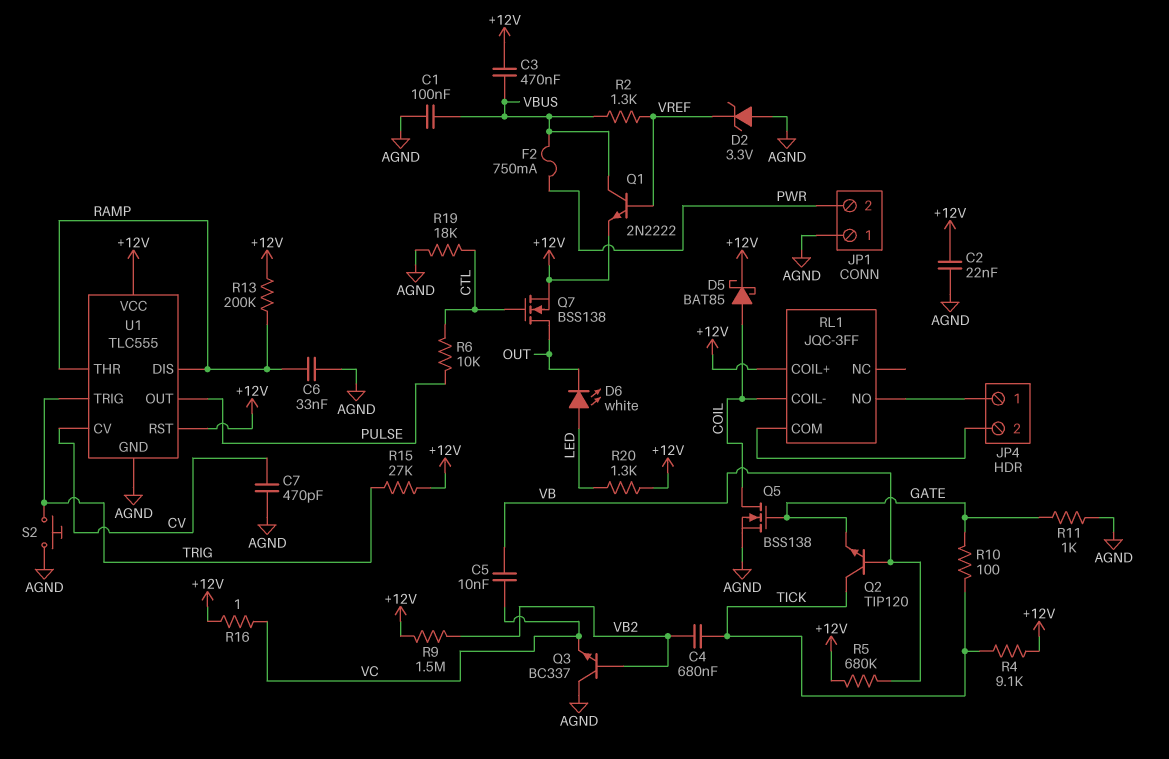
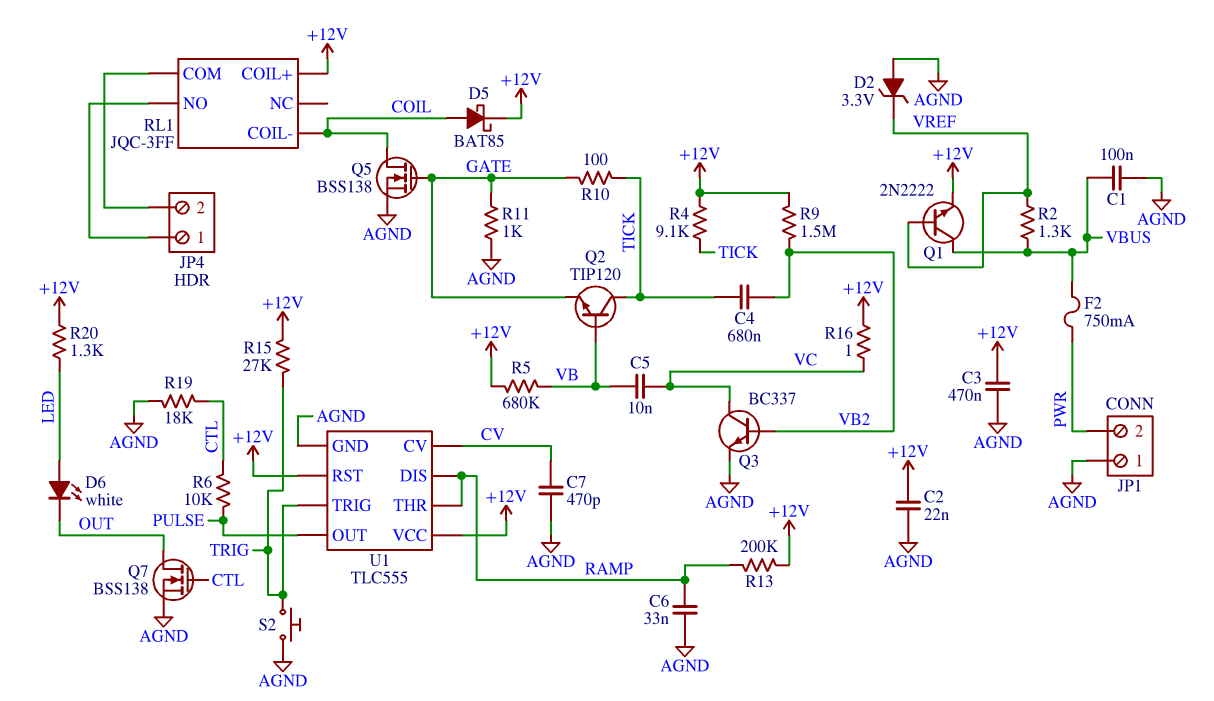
C3: 470nF (+12V, VBUS) -> 470nF (+12V, AGND)
Q3: NPN BC337 (B VB2, C AGND, E VC) -> NPN BC337 (B VB2, C VC, E AGND)
Q7: NMOS BSS138 (G CTL, D OUT, S +12V) -> NMOS BSS138 (G CTL, D OUT, S AGND)

